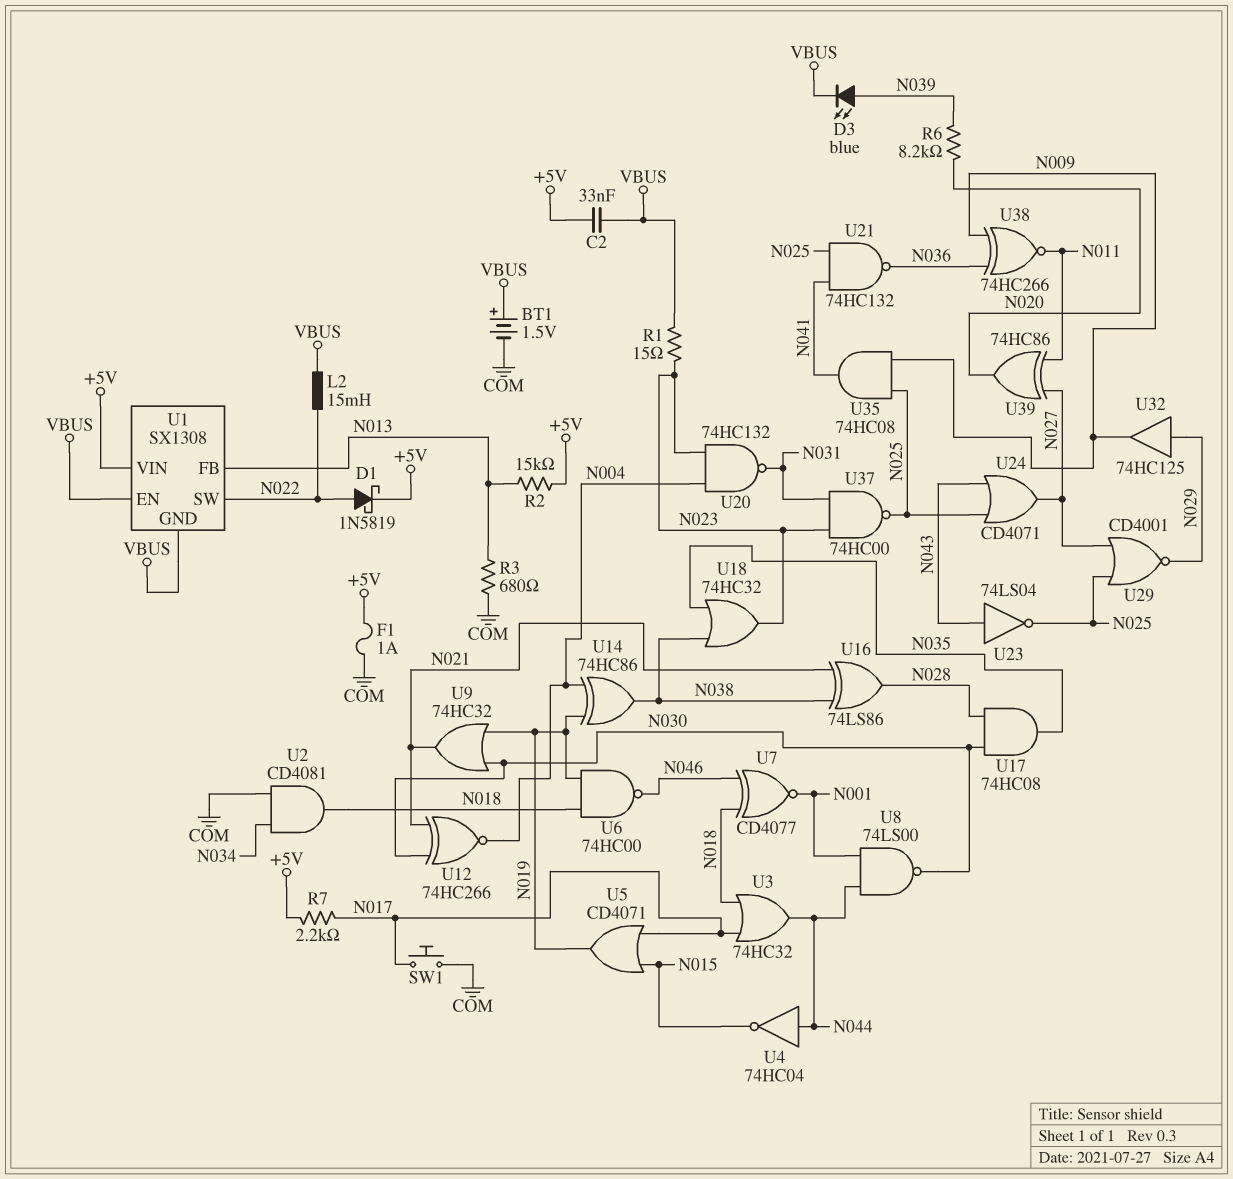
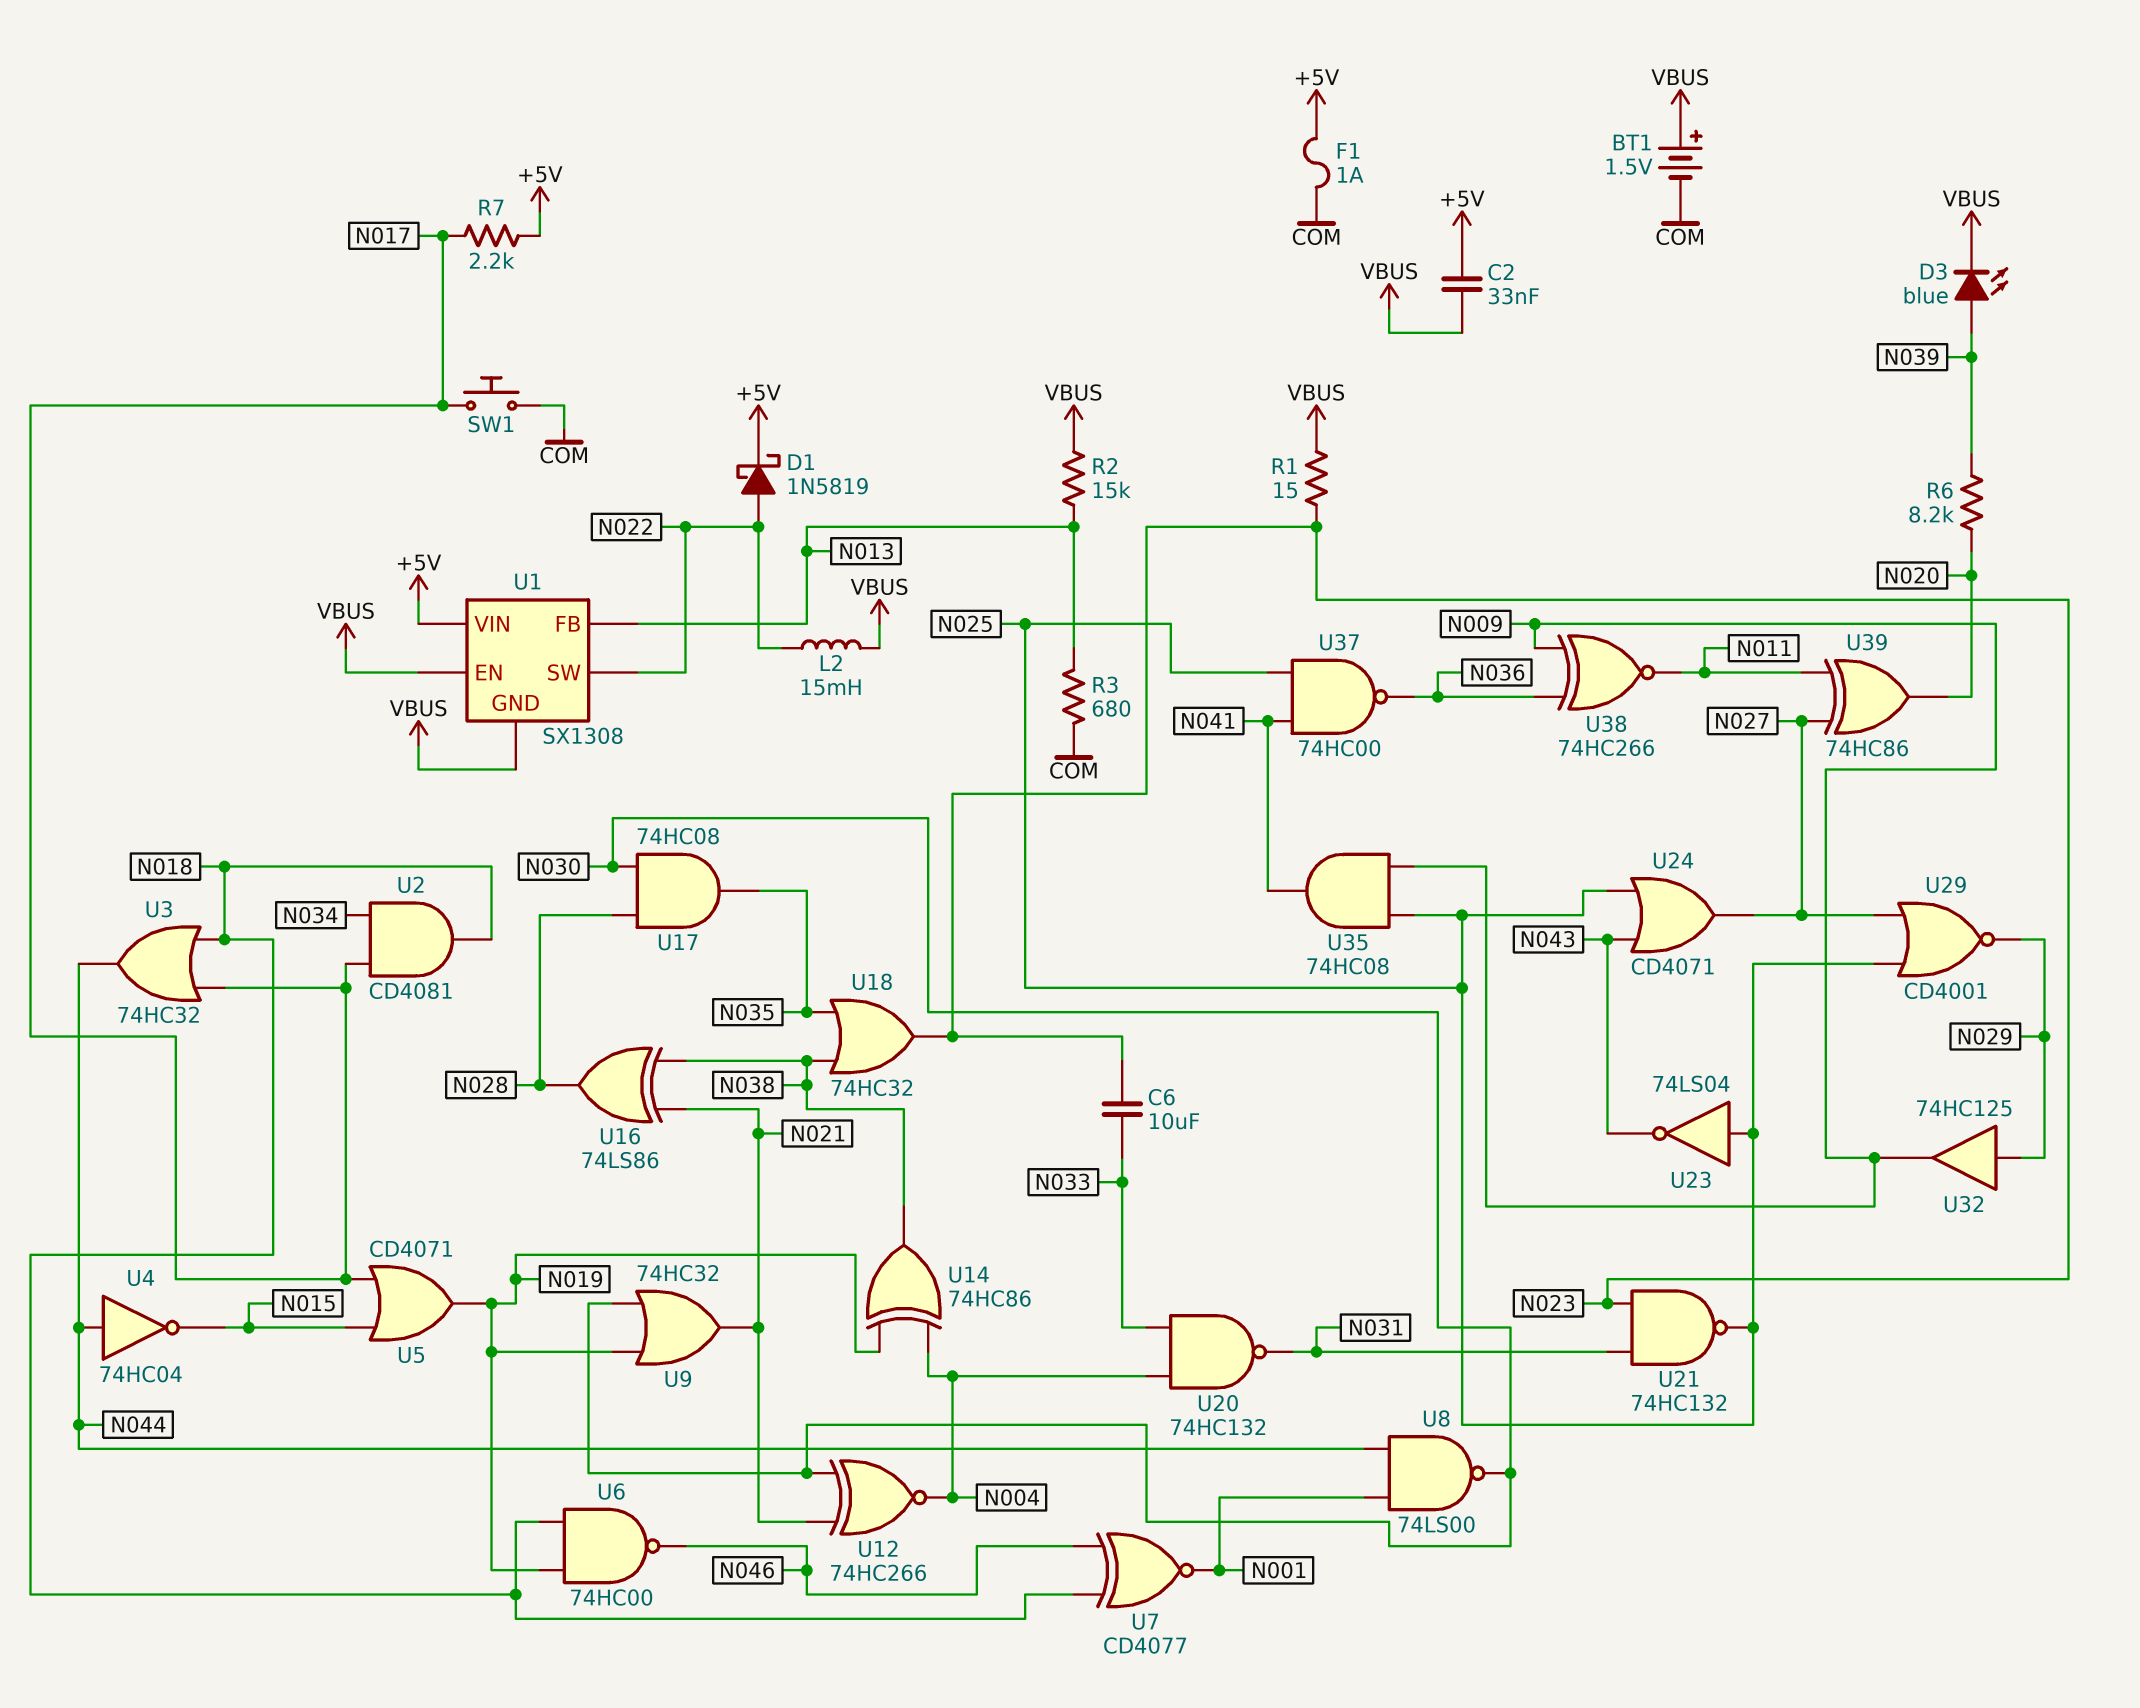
C6: none -> 10uF (N023, N033)
R2: 15k (+5V, N013) -> 15k (N013, VBUS)
U2: AND CD4081 (in COM, in N034, out N018) -> AND CD4081 (in N017, in N034, out N018)
U20: NAND 74HC132 (in N004, in N023, out N031) -> NAND 74HC132 (in N004, in N033, out N031)
U21: NAND 74HC132 (in N025, in N041, out N036) -> NAND 74HC132 (in N023, in N031, out N025)
U23: NOT 74LS04 (in N043, out N025) -> NOT 74LS04 (in N025, out N043)
U37: NAND 74HC00 (in N023, in N031, out N025) -> NAND 74HC00 (in N025, in N041, out N036)

